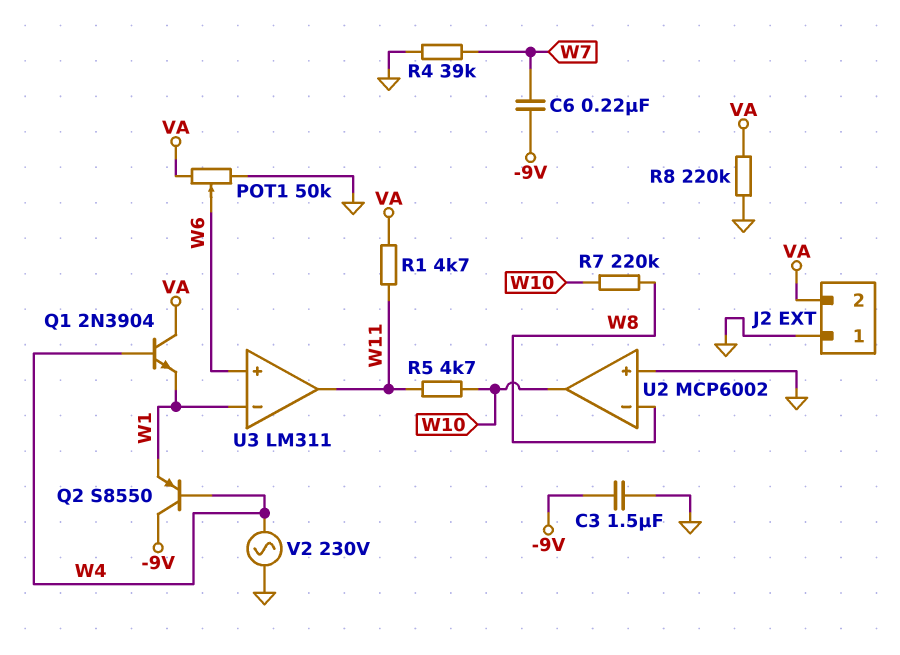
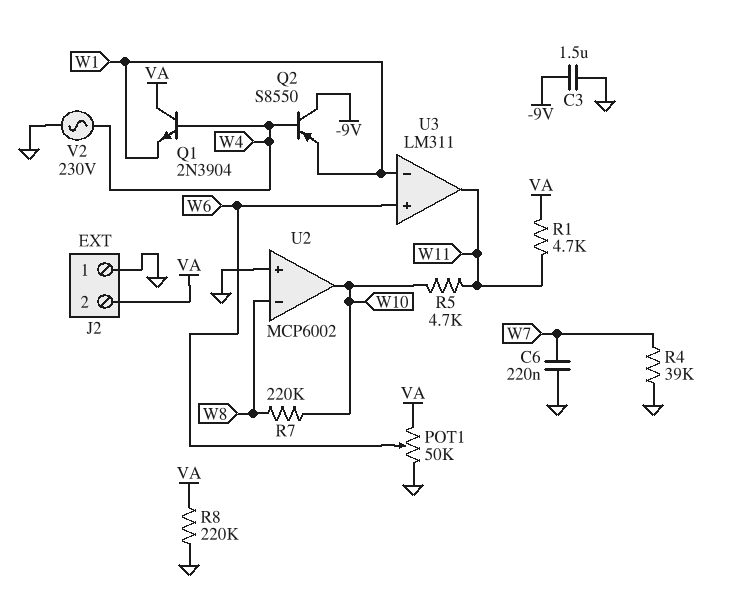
C6: 220nF (-9V, W7) -> 220nF (GND, W7)

